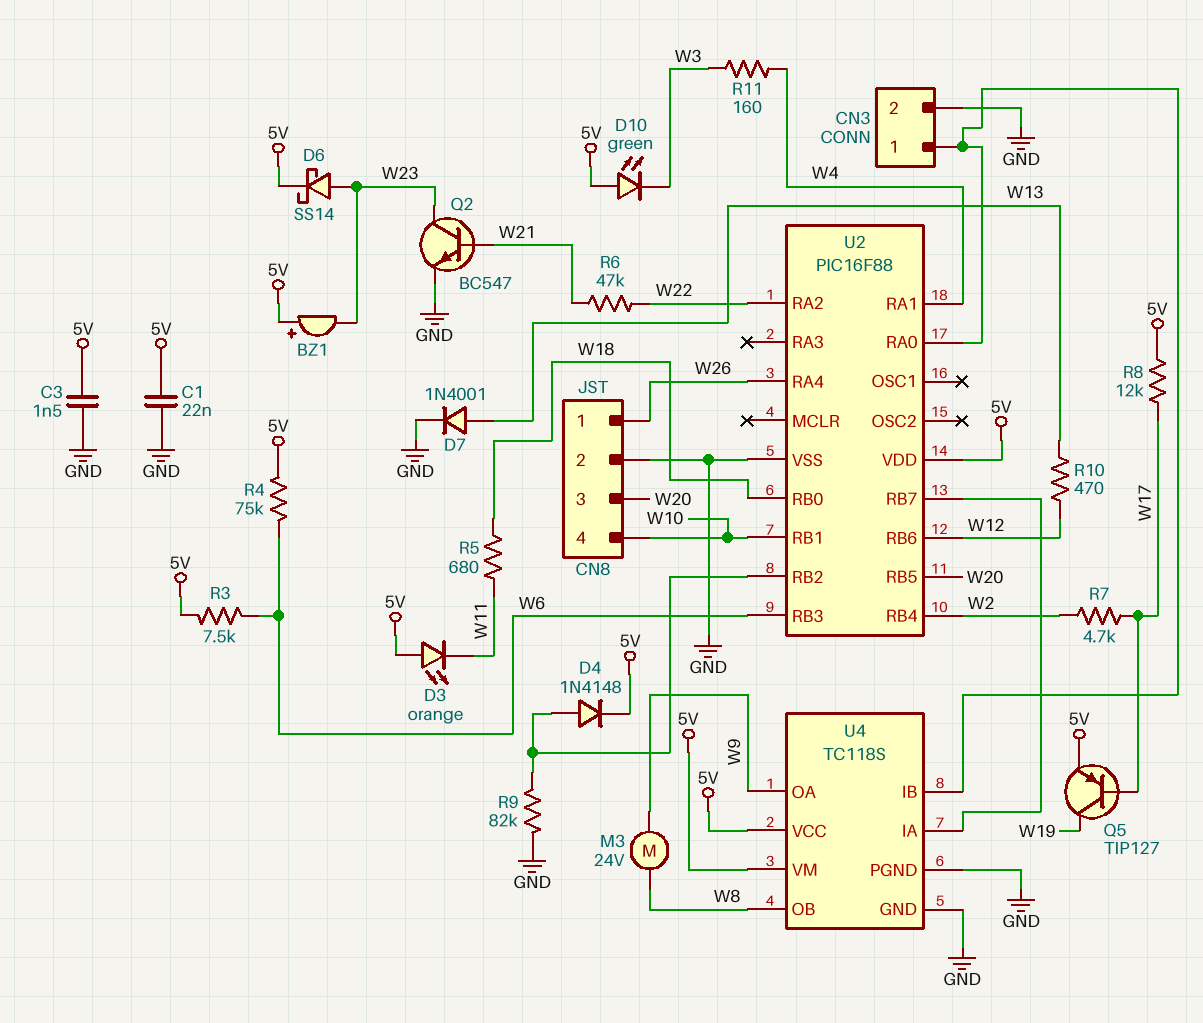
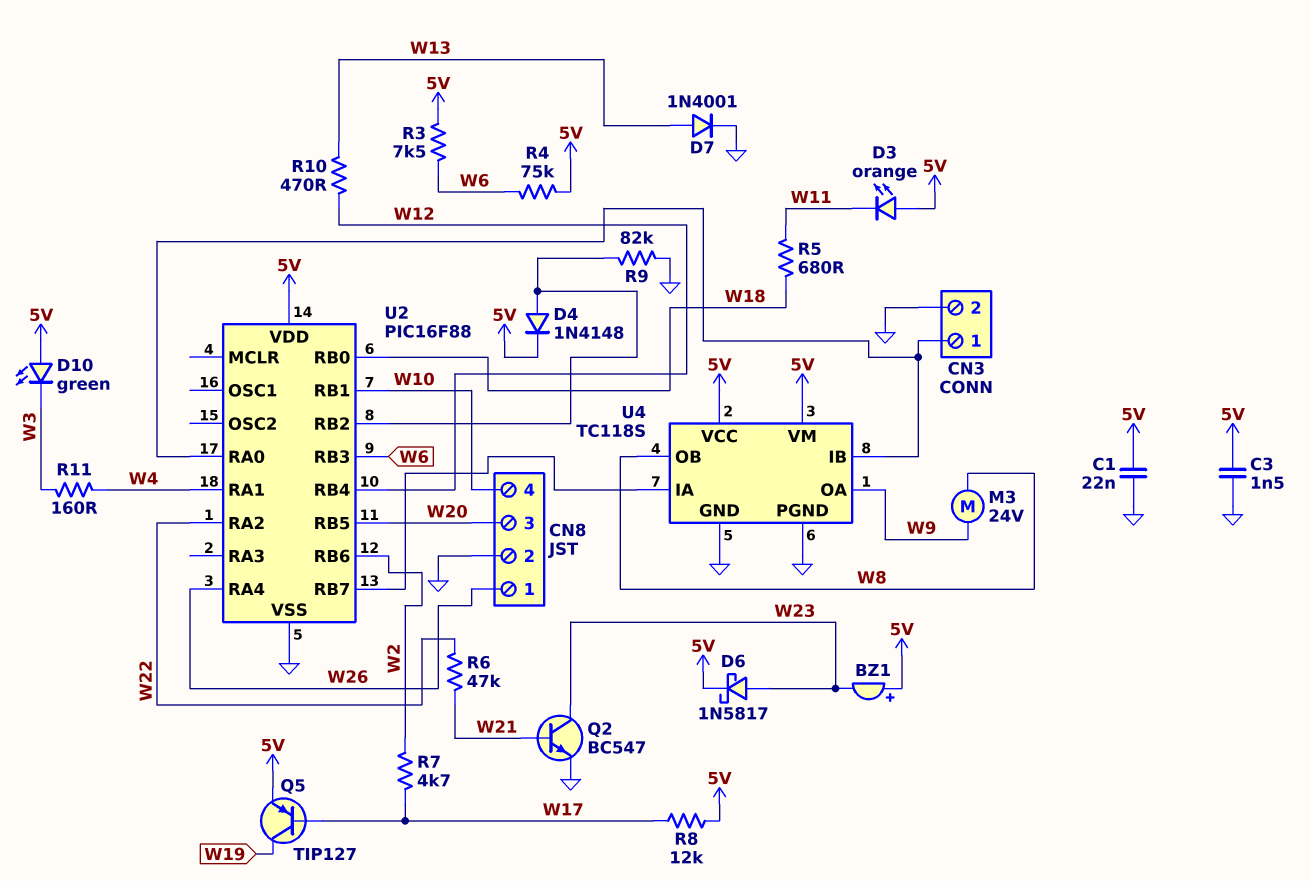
D6: schottky SS14 (A W23, K 5V) -> schottky 1N5817 (A W23, K 5V)
U2 pin RB4: W2 -> W12
U2 pin RB6: W12 -> W2

